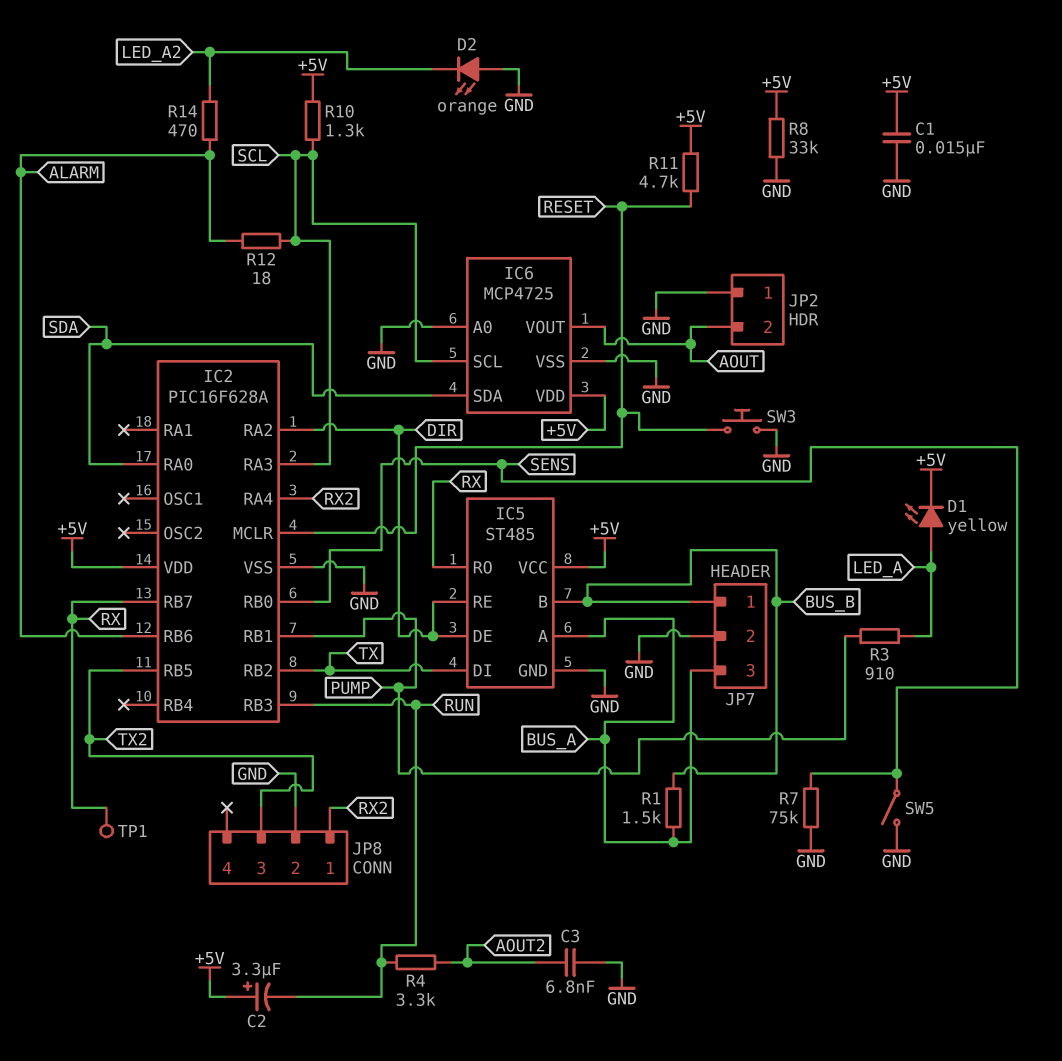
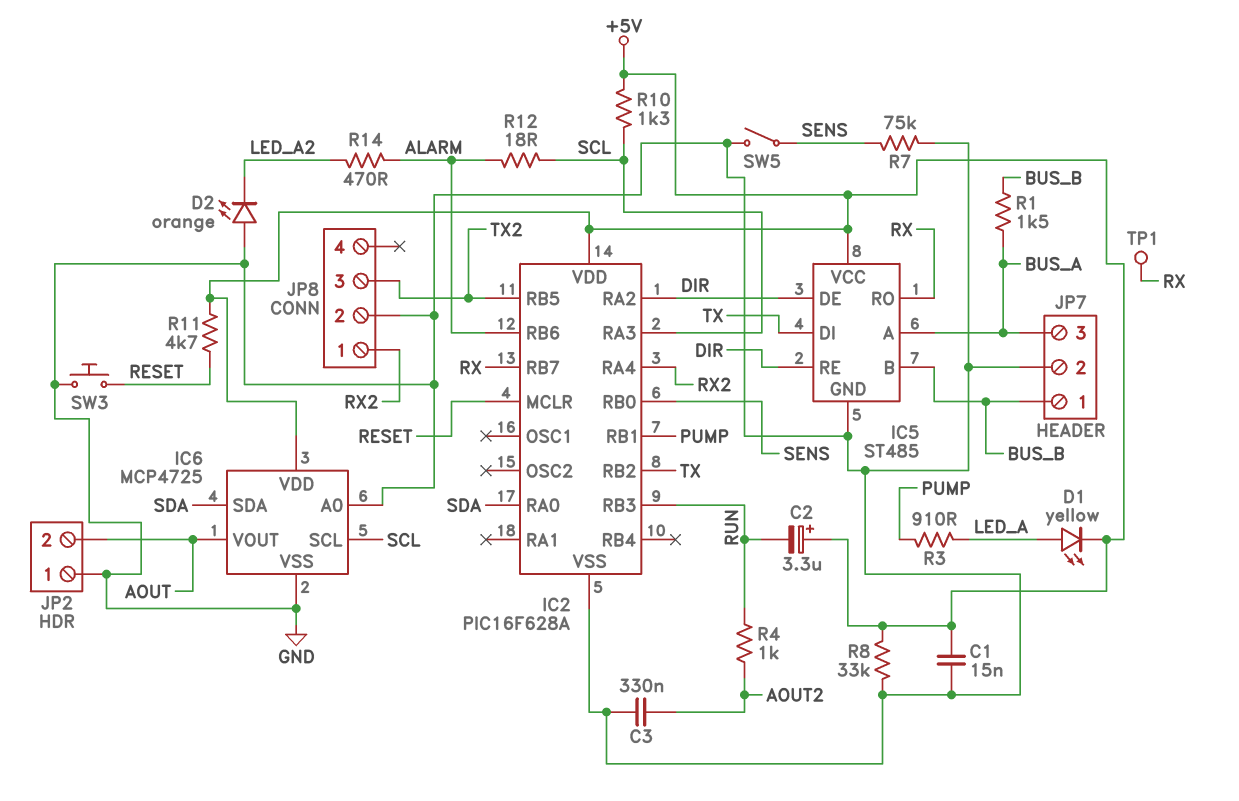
C3: 6.8nF (AOUT2, GND) -> 330nF (AOUT2, GND)
R4: 3.3k (AOUT2, RUN) -> 1k (AOUT2, RUN)

